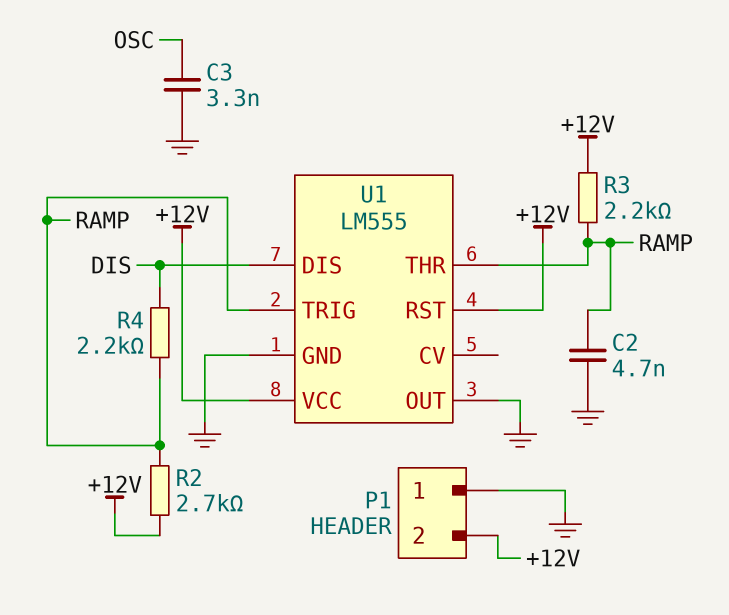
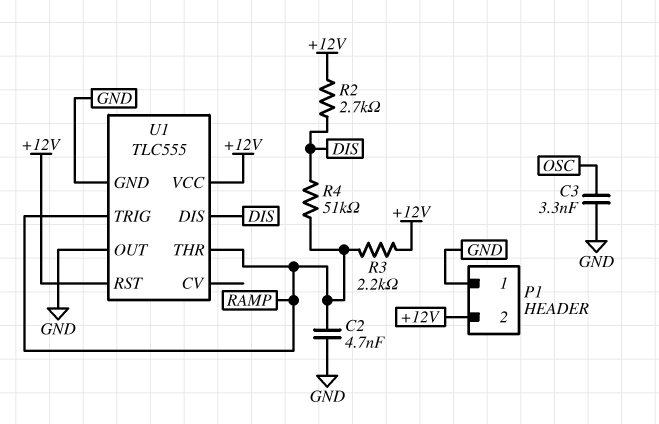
R2: 2.7k (+12V, RAMP) -> 2.7k (+12V, DIS)
R4: 2.2k (DIS, RAMP) -> 51k (DIS, RAMP)
U1: LM555 -> TLC555

